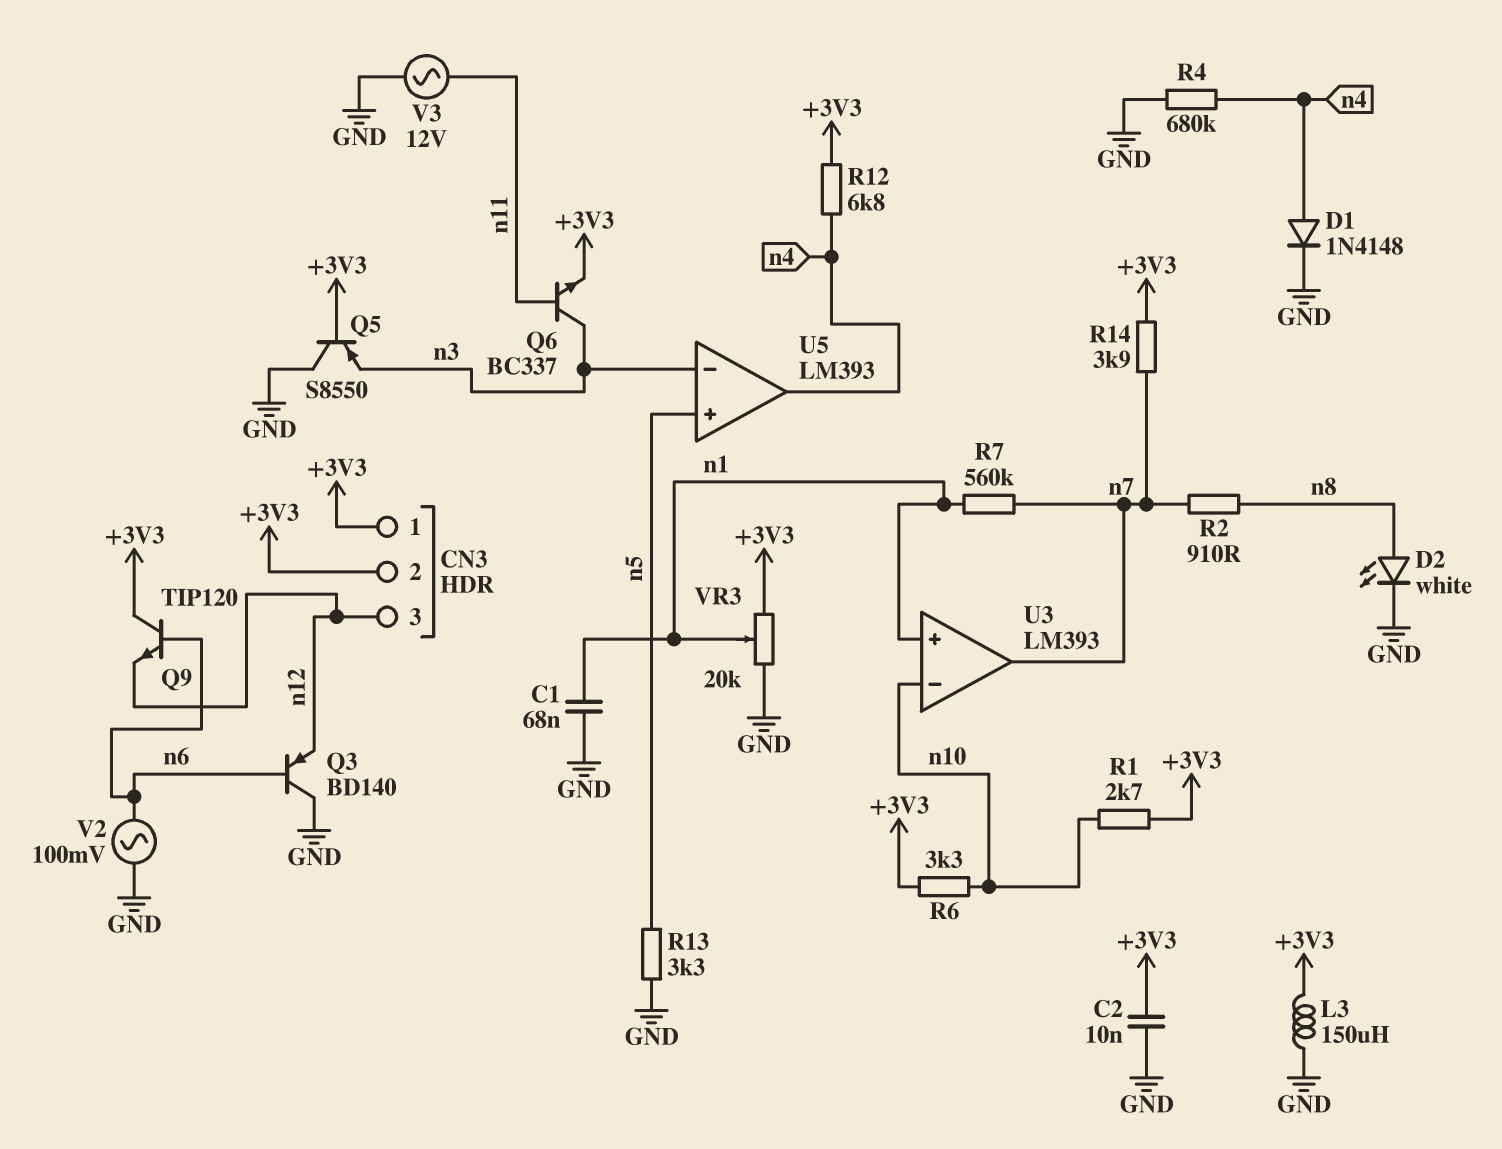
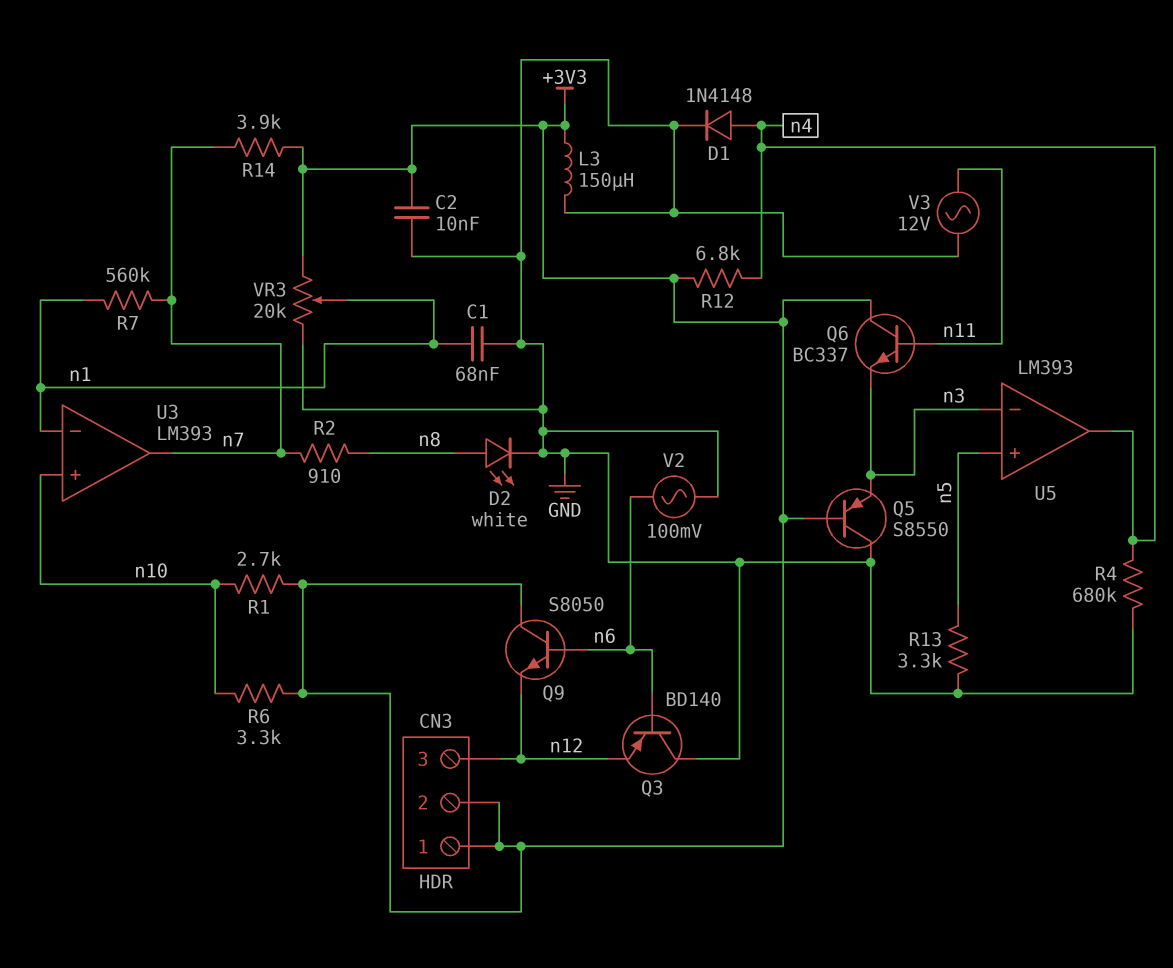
Q6: NPN BC337 (B n11, C n3, E +3V3) -> NPN BC337 (B n11, C +3V3, E n3)
Q9: NPN TIP120 (B n6, C +3V3, E n12) -> NPN S8050 (B n6, C +3V3, E n12)
U3 pin in+: n1 -> n10
U3 pin in-: n10 -> n1

